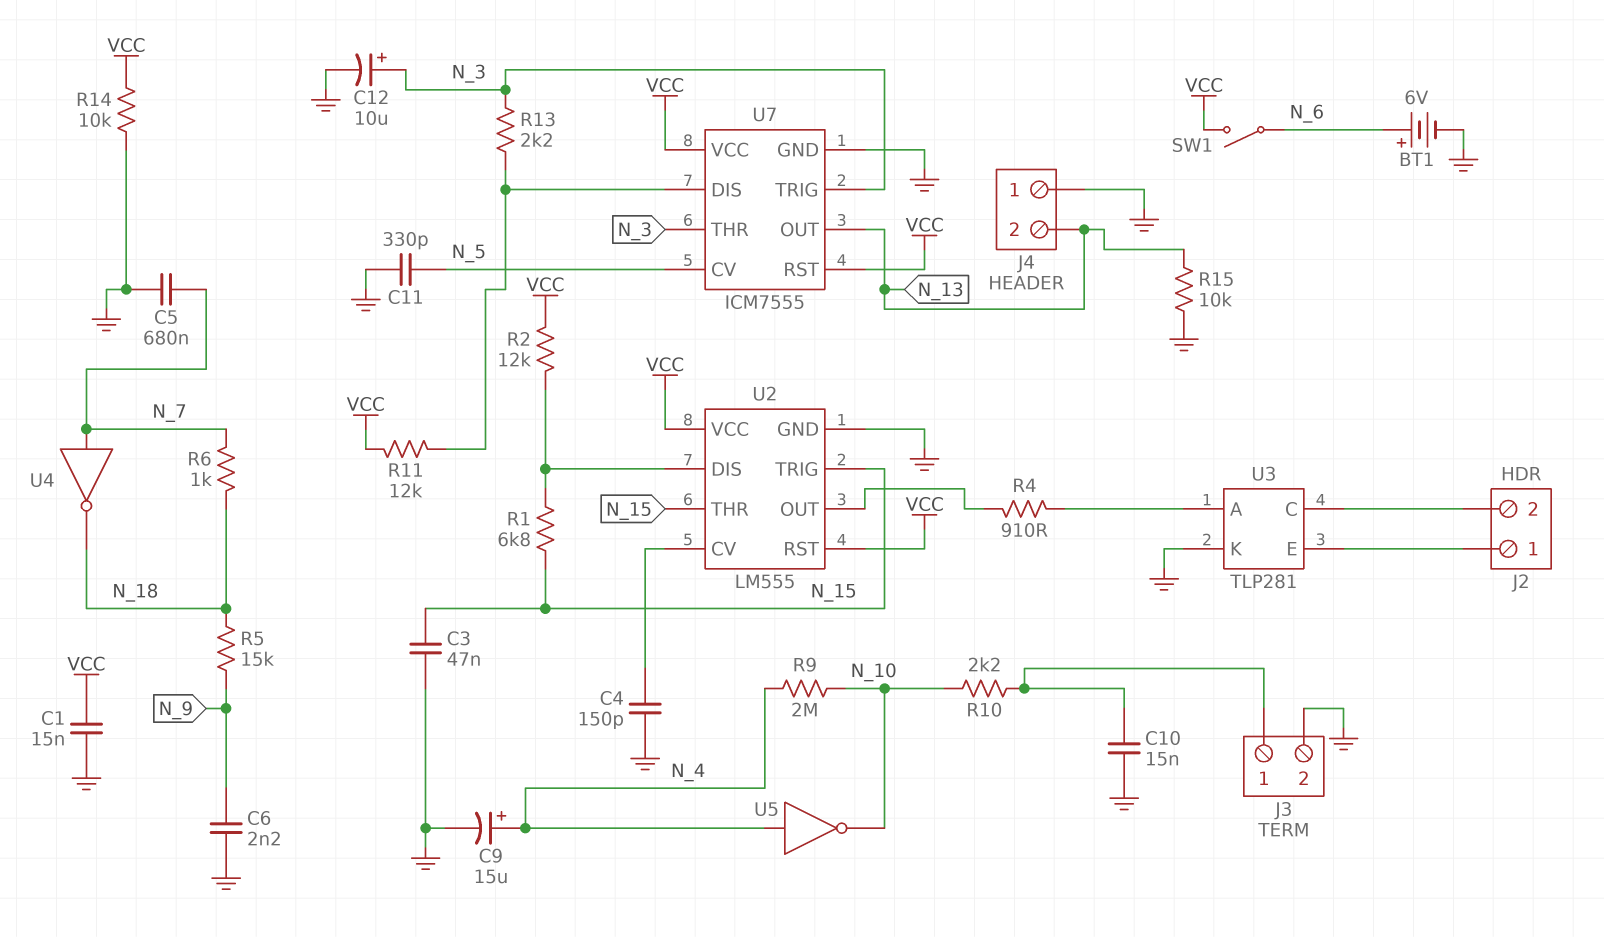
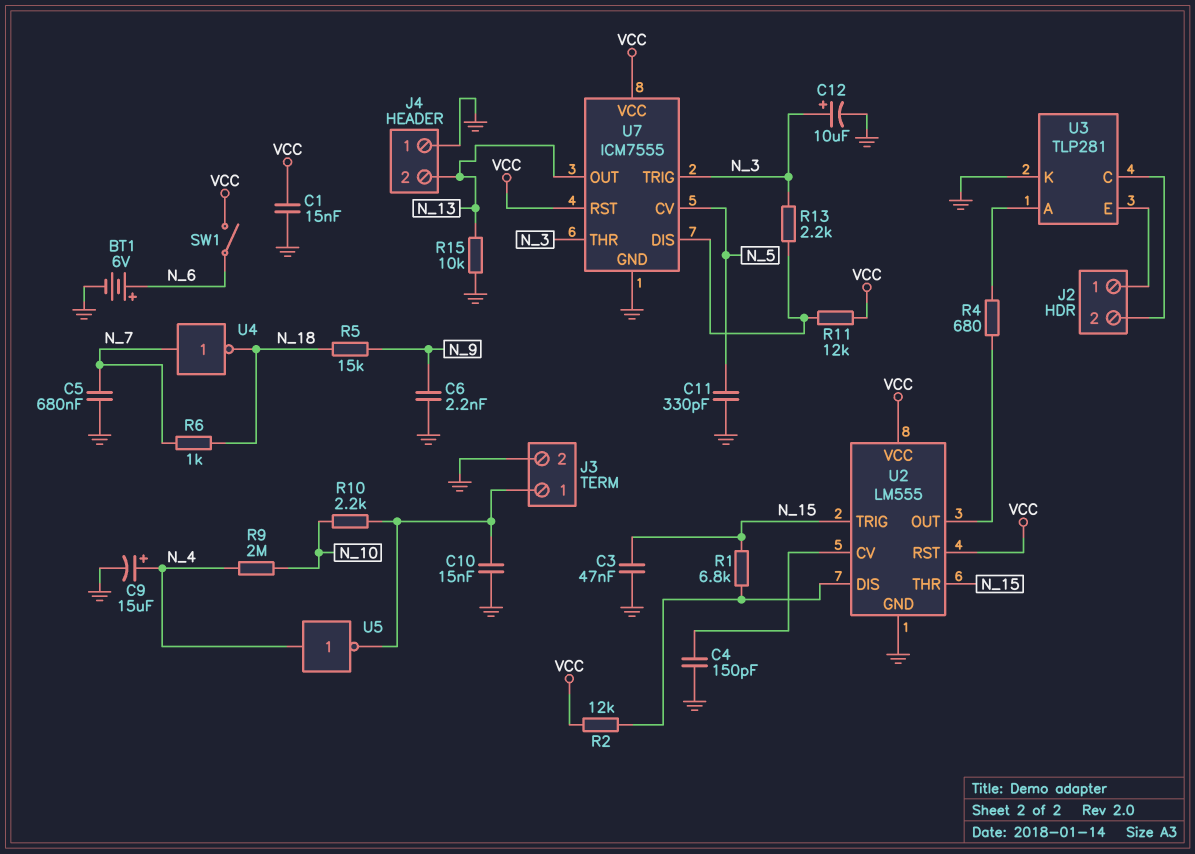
R4: 910 (U2/OUT, U3/A) -> 680 (U2/OUT, U3/A)
R14: 10k (GND, VCC) -> none
U5: NOT (in N_4, out N_10) -> NOT (in N_4, out J3/1)

